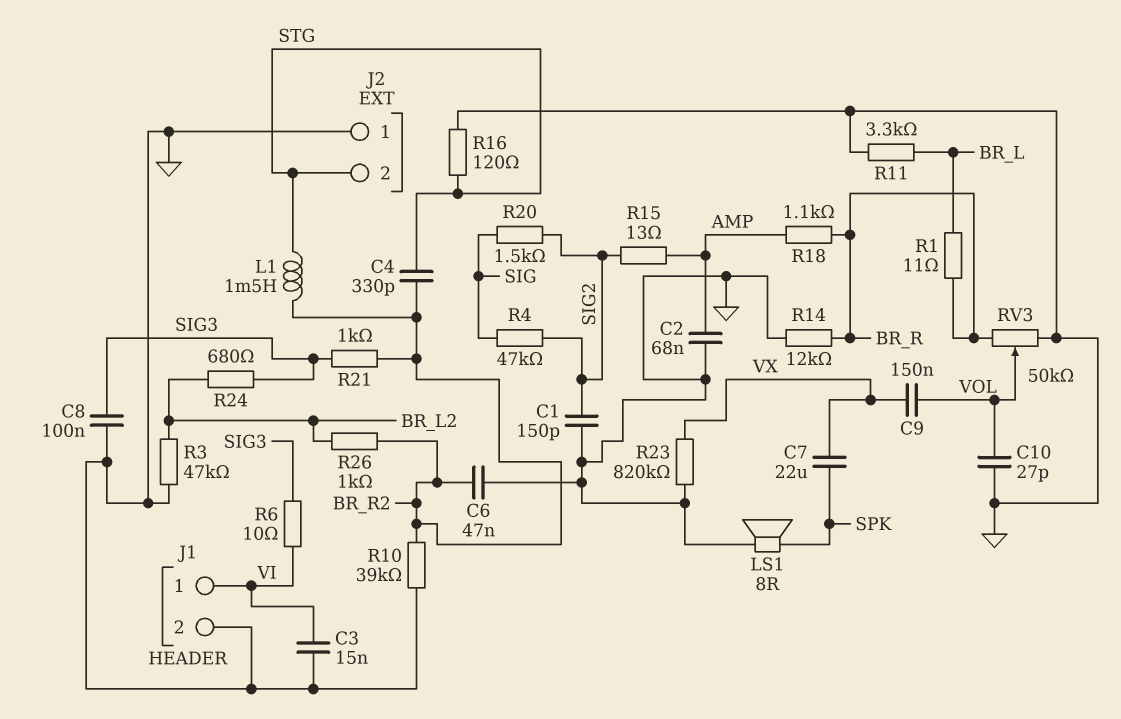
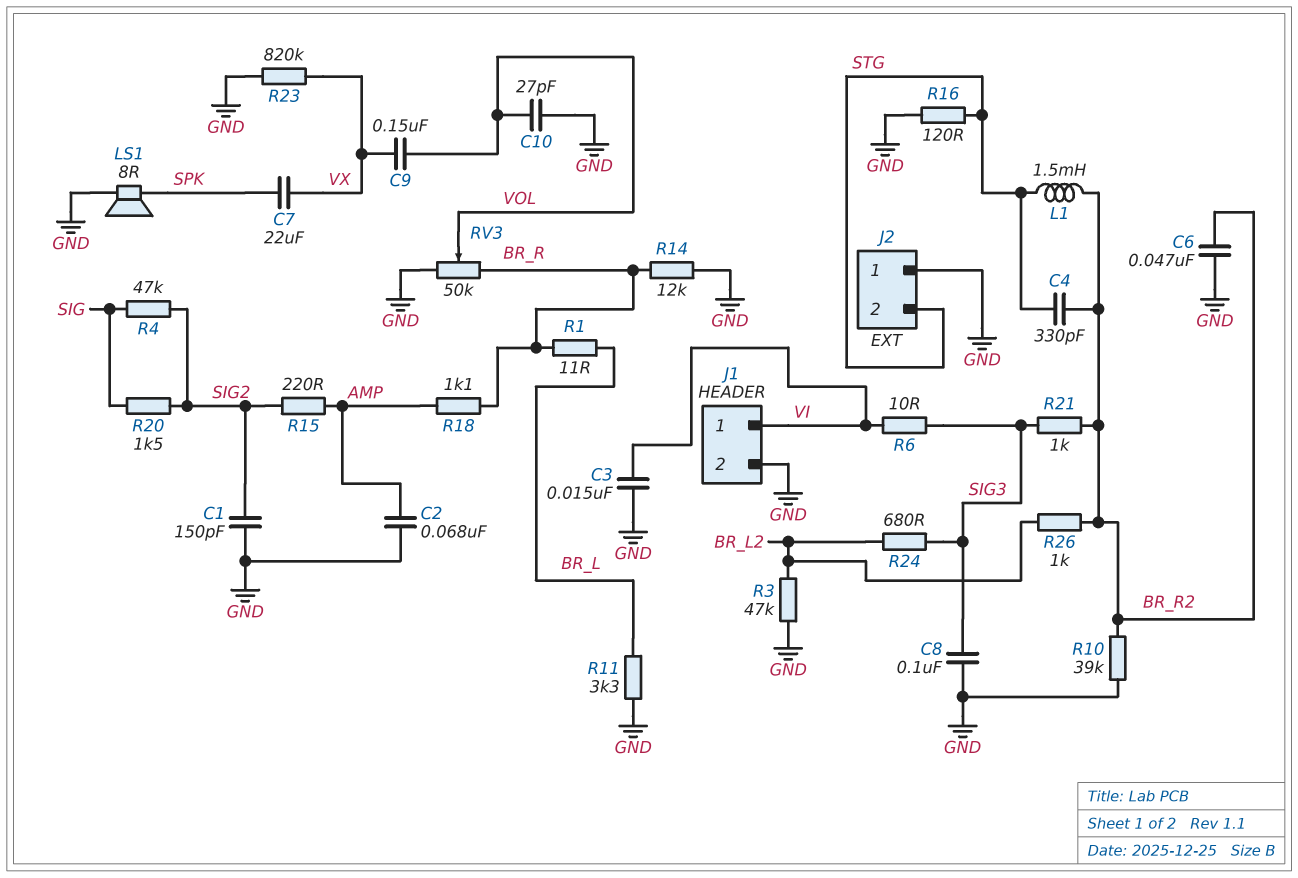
R15: 13 (AMP, SIG2) -> 220 (AMP, SIG2)

